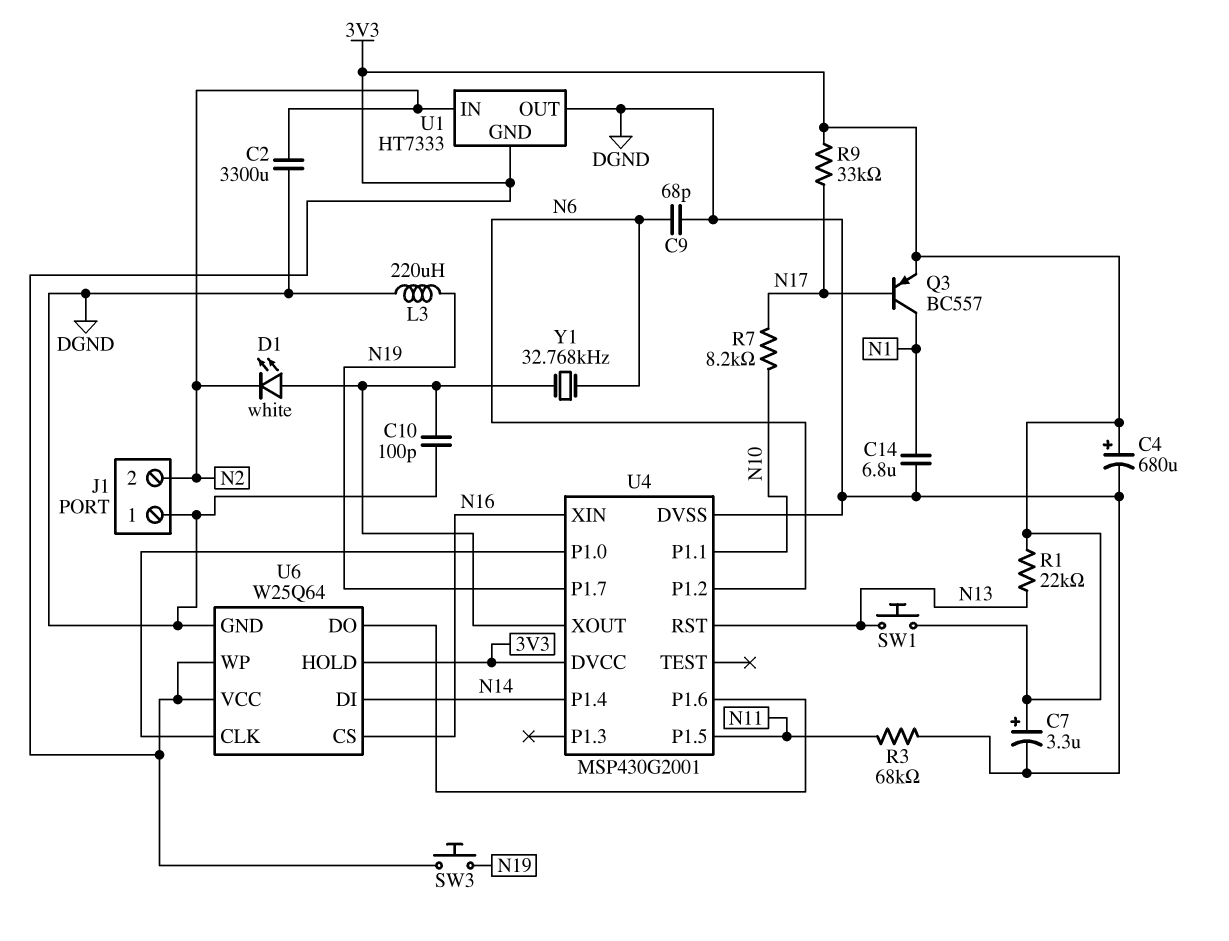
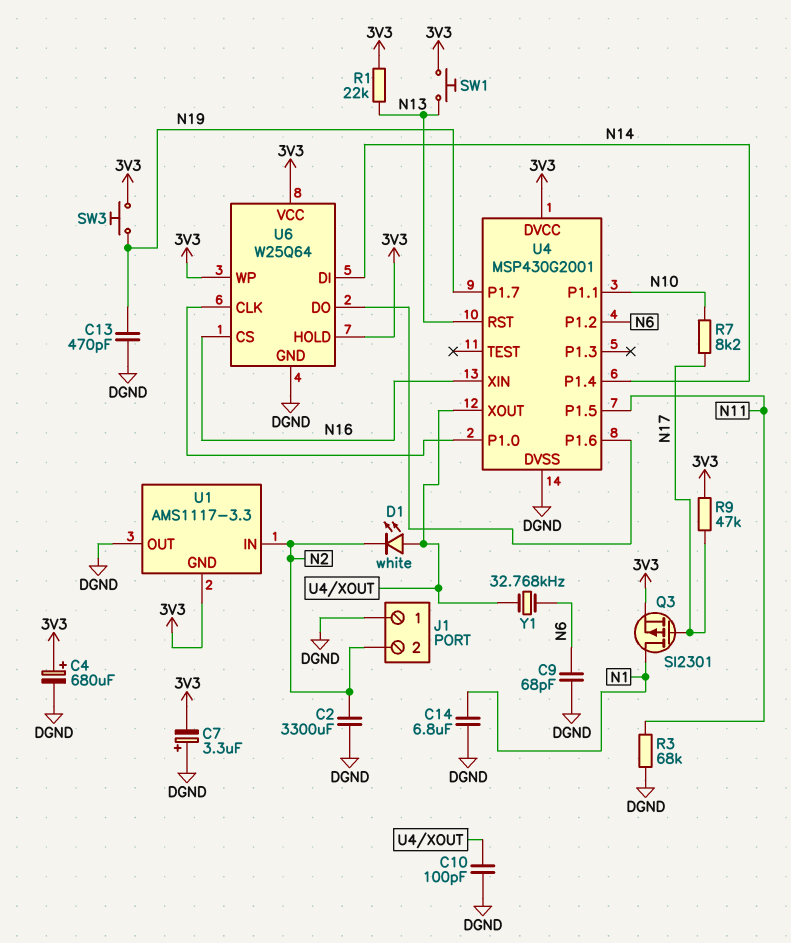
C7: 3.3uF (plus 3V3, minus DGND) -> 3.3uF (plus DGND, minus 3V3)
C13: none -> 470pF (DGND, N19)
L3: 220uH (DGND, N19) -> none
Q3: PNP BC557 (B N17, C N1, E 3V3) -> PMOS SI2301 (G N17, D N1, S 3V3)
R9: 33k (3V3, N17) -> 47k (3V3, N17)
U1: HT7333 -> AMS1117-3.3

